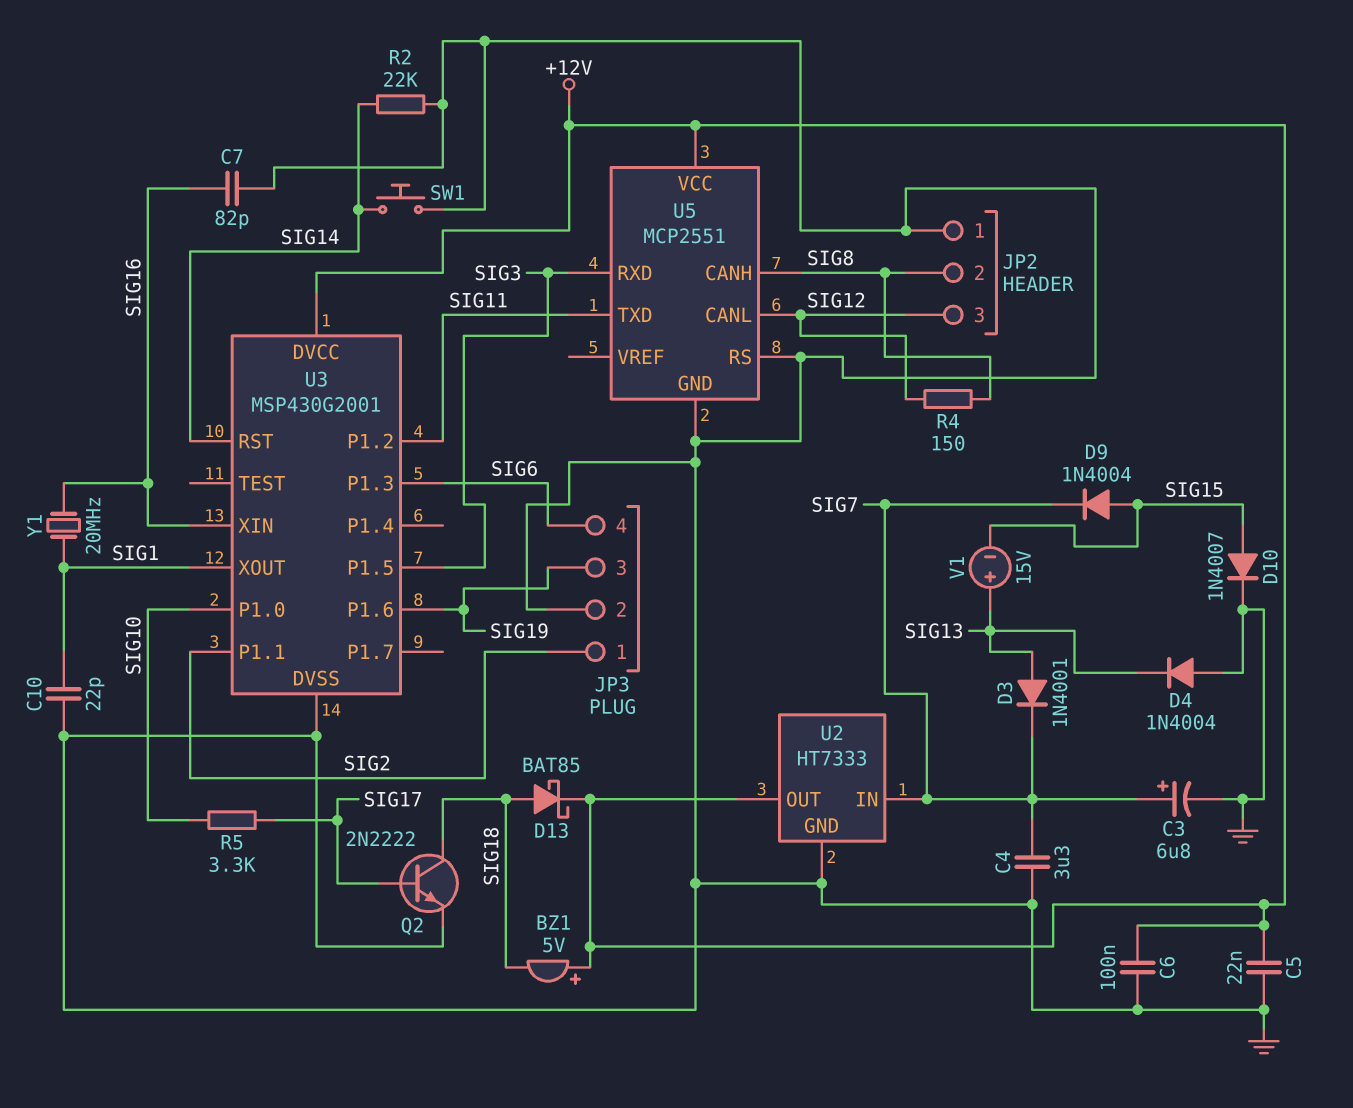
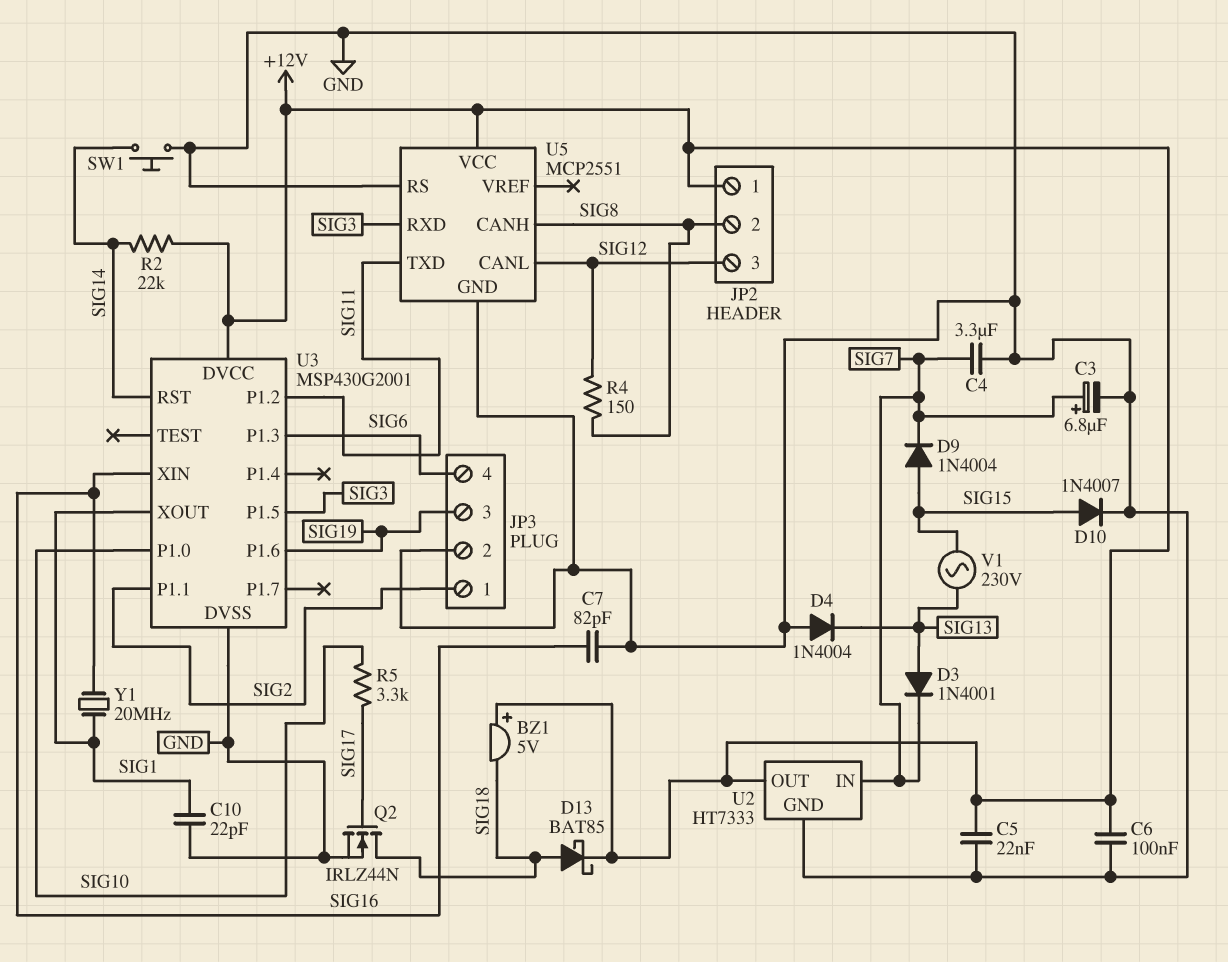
JP2 pin 1: GND -> +12V
Q2: NPN 2N2222 (B SIG17, C SIG18, E GND) -> NMOS IRLZ44N (G SIG17, D SIG18, S GND)
R2: 22k (GND, SIG14) -> 22k (+12V, SIG14)
V1: 15V (plus SIG13, minus SIG15) -> AC 230V (SIG13, SIG15)

